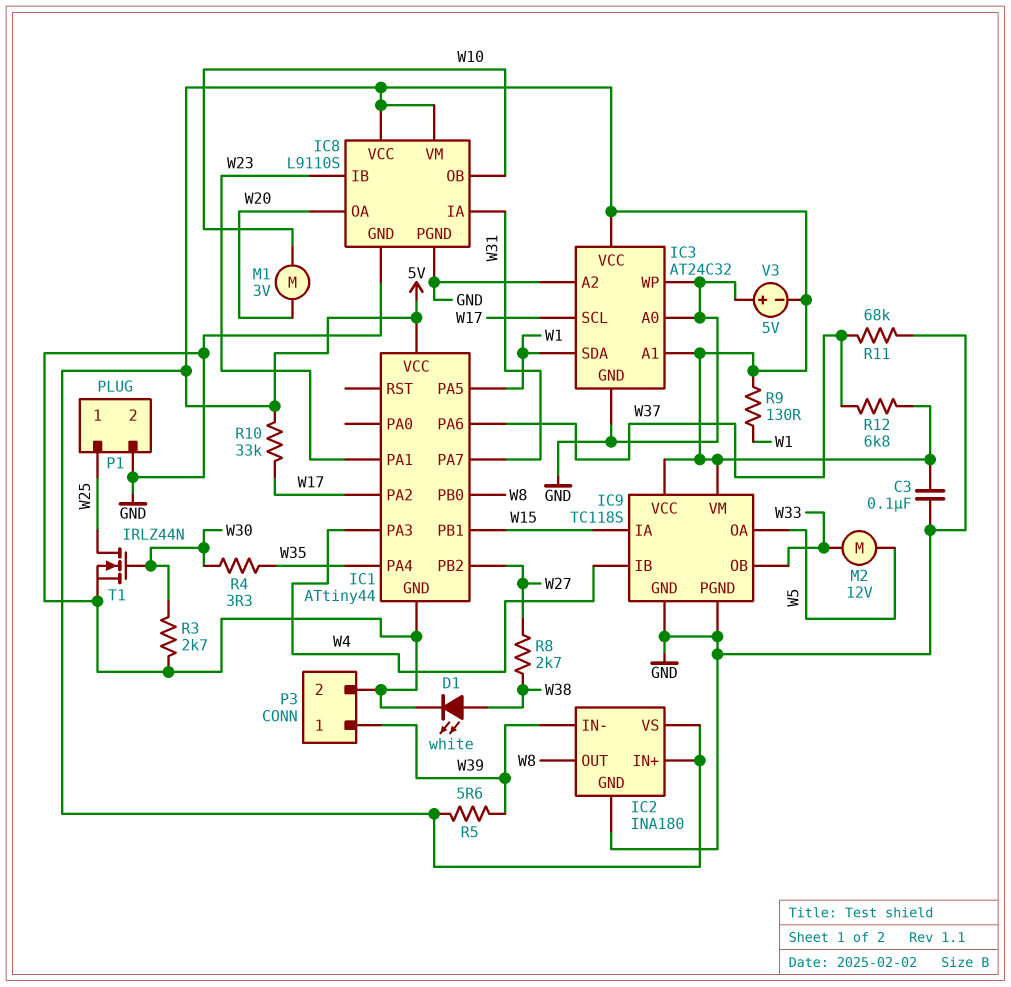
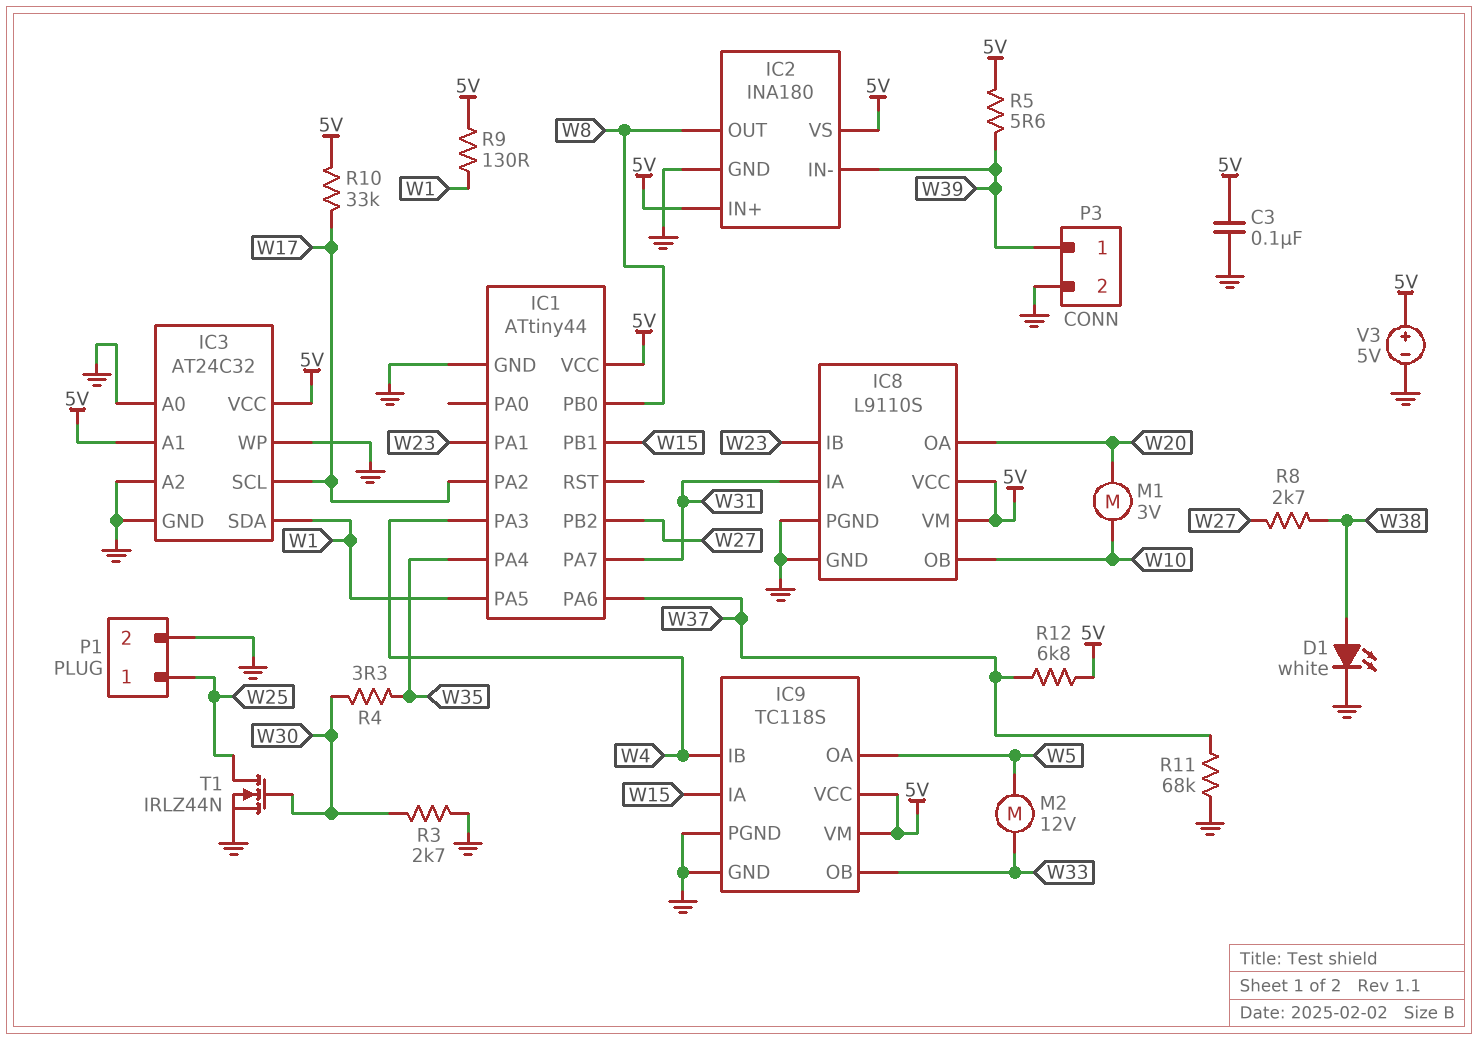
V3: 5V (plus GND, minus 5V) -> 5V (plus 5V, minus GND)

